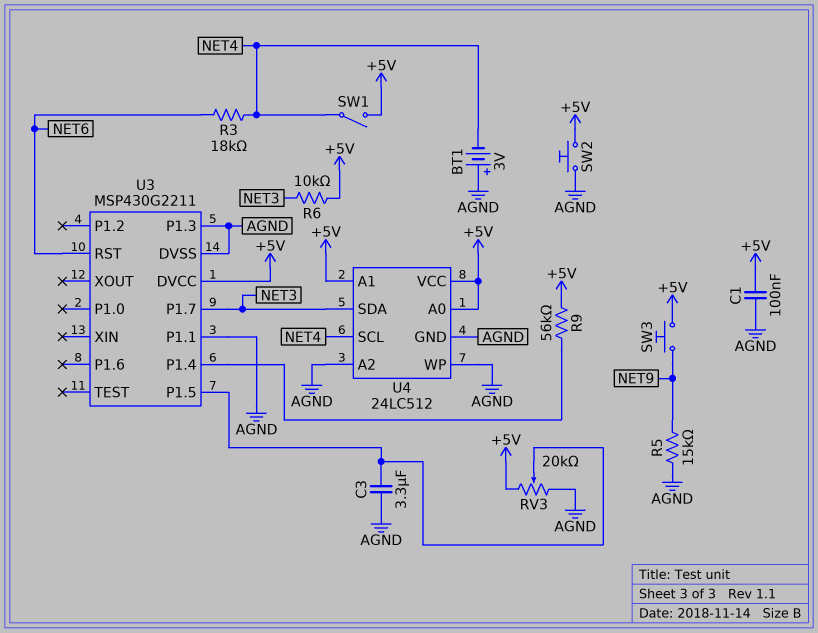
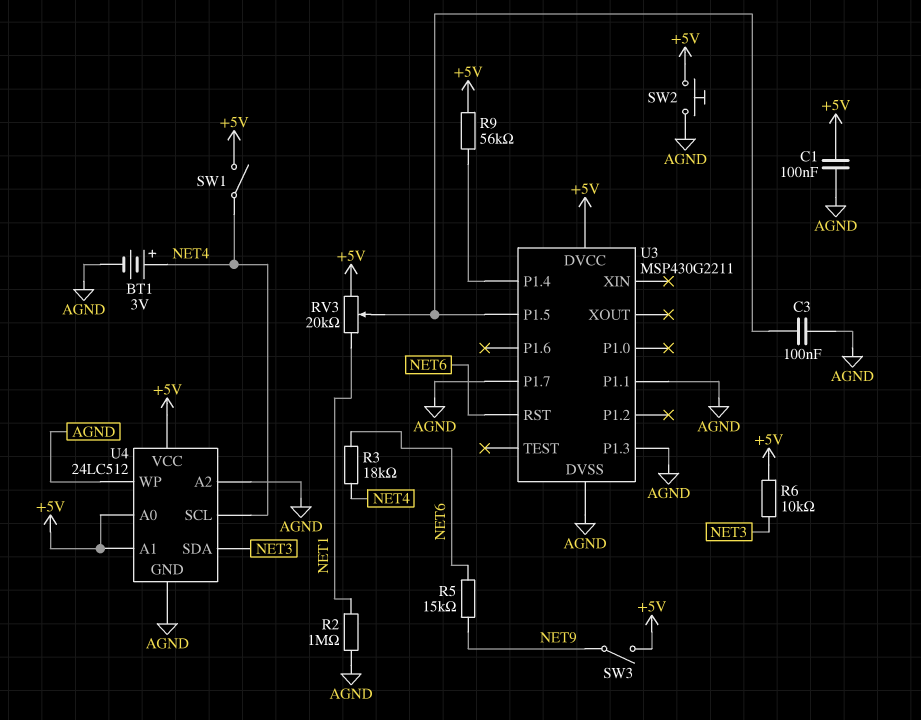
BT1: 3V (plus AGND, minus NET4) -> 3V (plus NET4, minus AGND)
C3: 3.3uF (AGND, U3/P1.5) -> 100nF (AGND, U3/P1.5)
R2: none -> 1M (AGND, NET1)
R5: 15k (AGND, NET9) -> 15k (NET6, NET9)
RV3: 20k (+5V, AGND, wiper U3/P1.5) -> 20k (+5V, NET1, wiper U3/P1.5)
SW3: button (+5V, NET9) -> switch (+5V, NET9)
U3 pin P1.7: NET3 -> AGND

